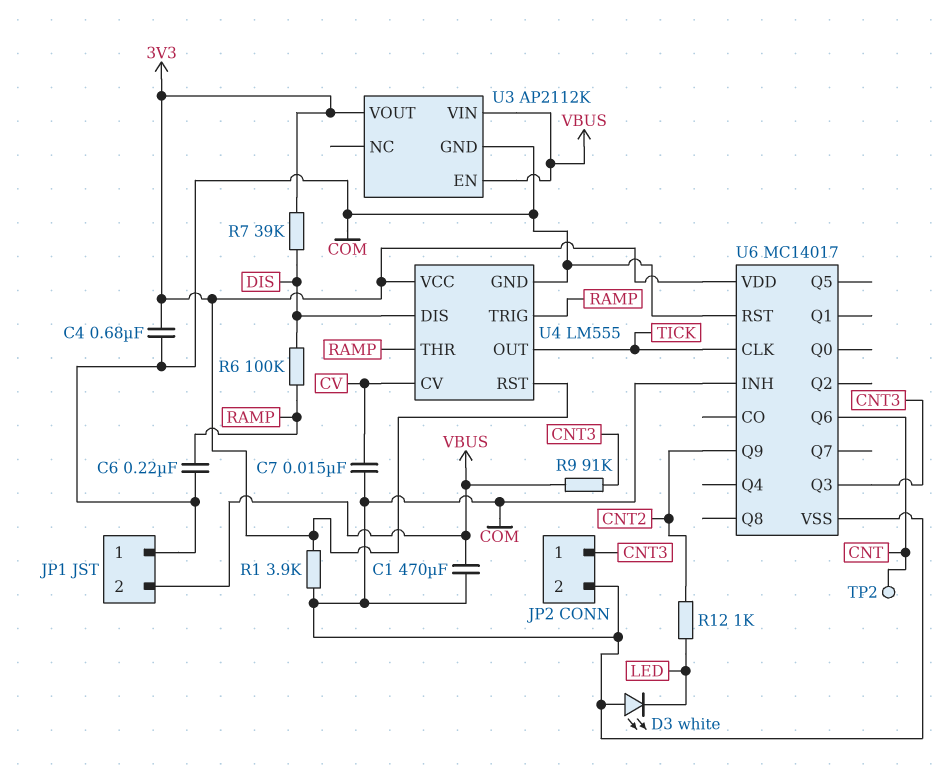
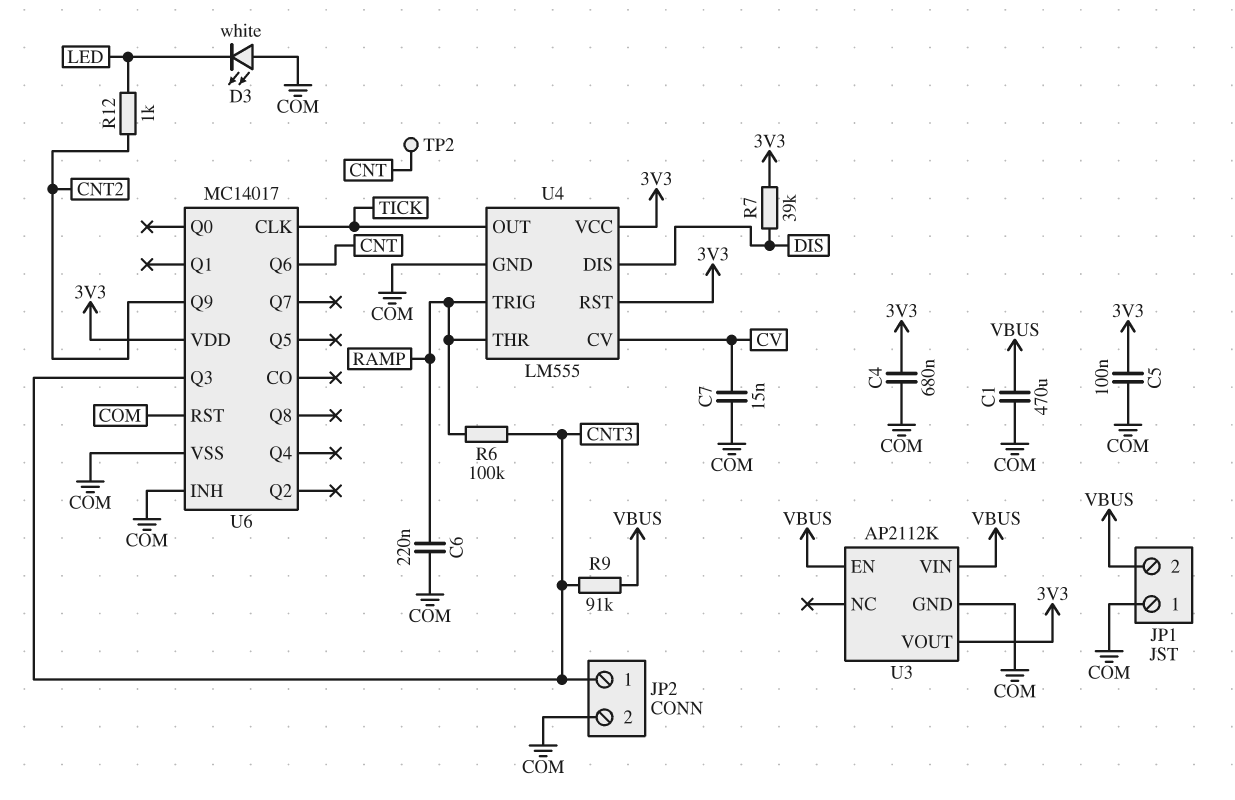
C5: none -> 100nF (3V3, COM)
R1: 3.9k (3V3, COM) -> none
R6: 100k (DIS, RAMP) -> 100k (CNT3, RAMP)

